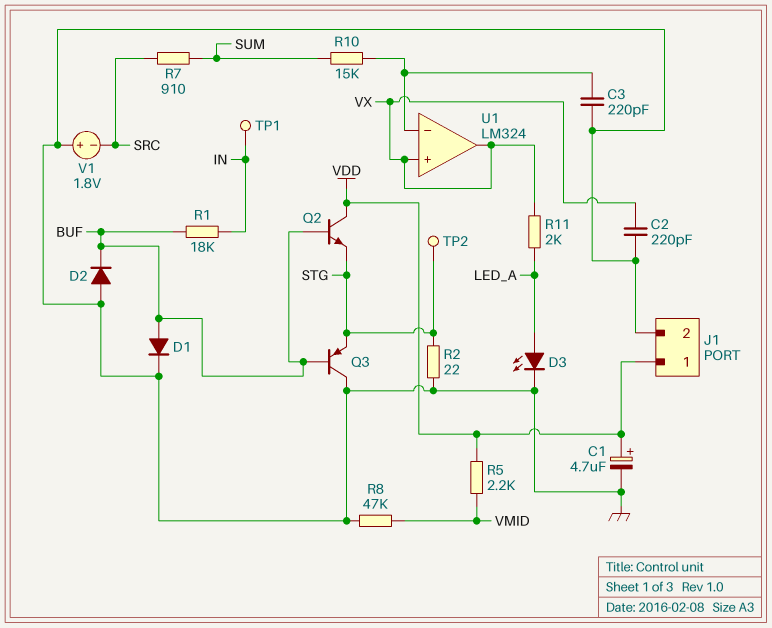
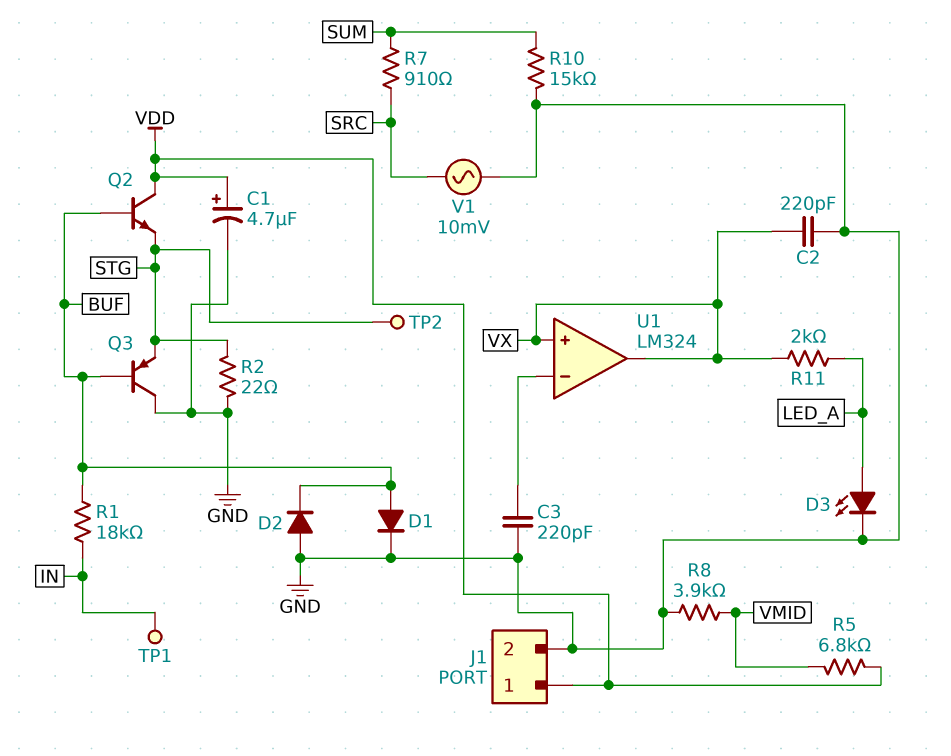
R5: 2.2k (VDD, VMID) -> 6.8k (VDD, VMID)
R8: 47k (GND, VMID) -> 3.9k (GND, VMID)
R10: 15k (SUM, U1/in-) -> 15k (GND, SUM)
V1: 1.8V (plus GND, minus SRC) -> AC 10mV (GND, SRC)

